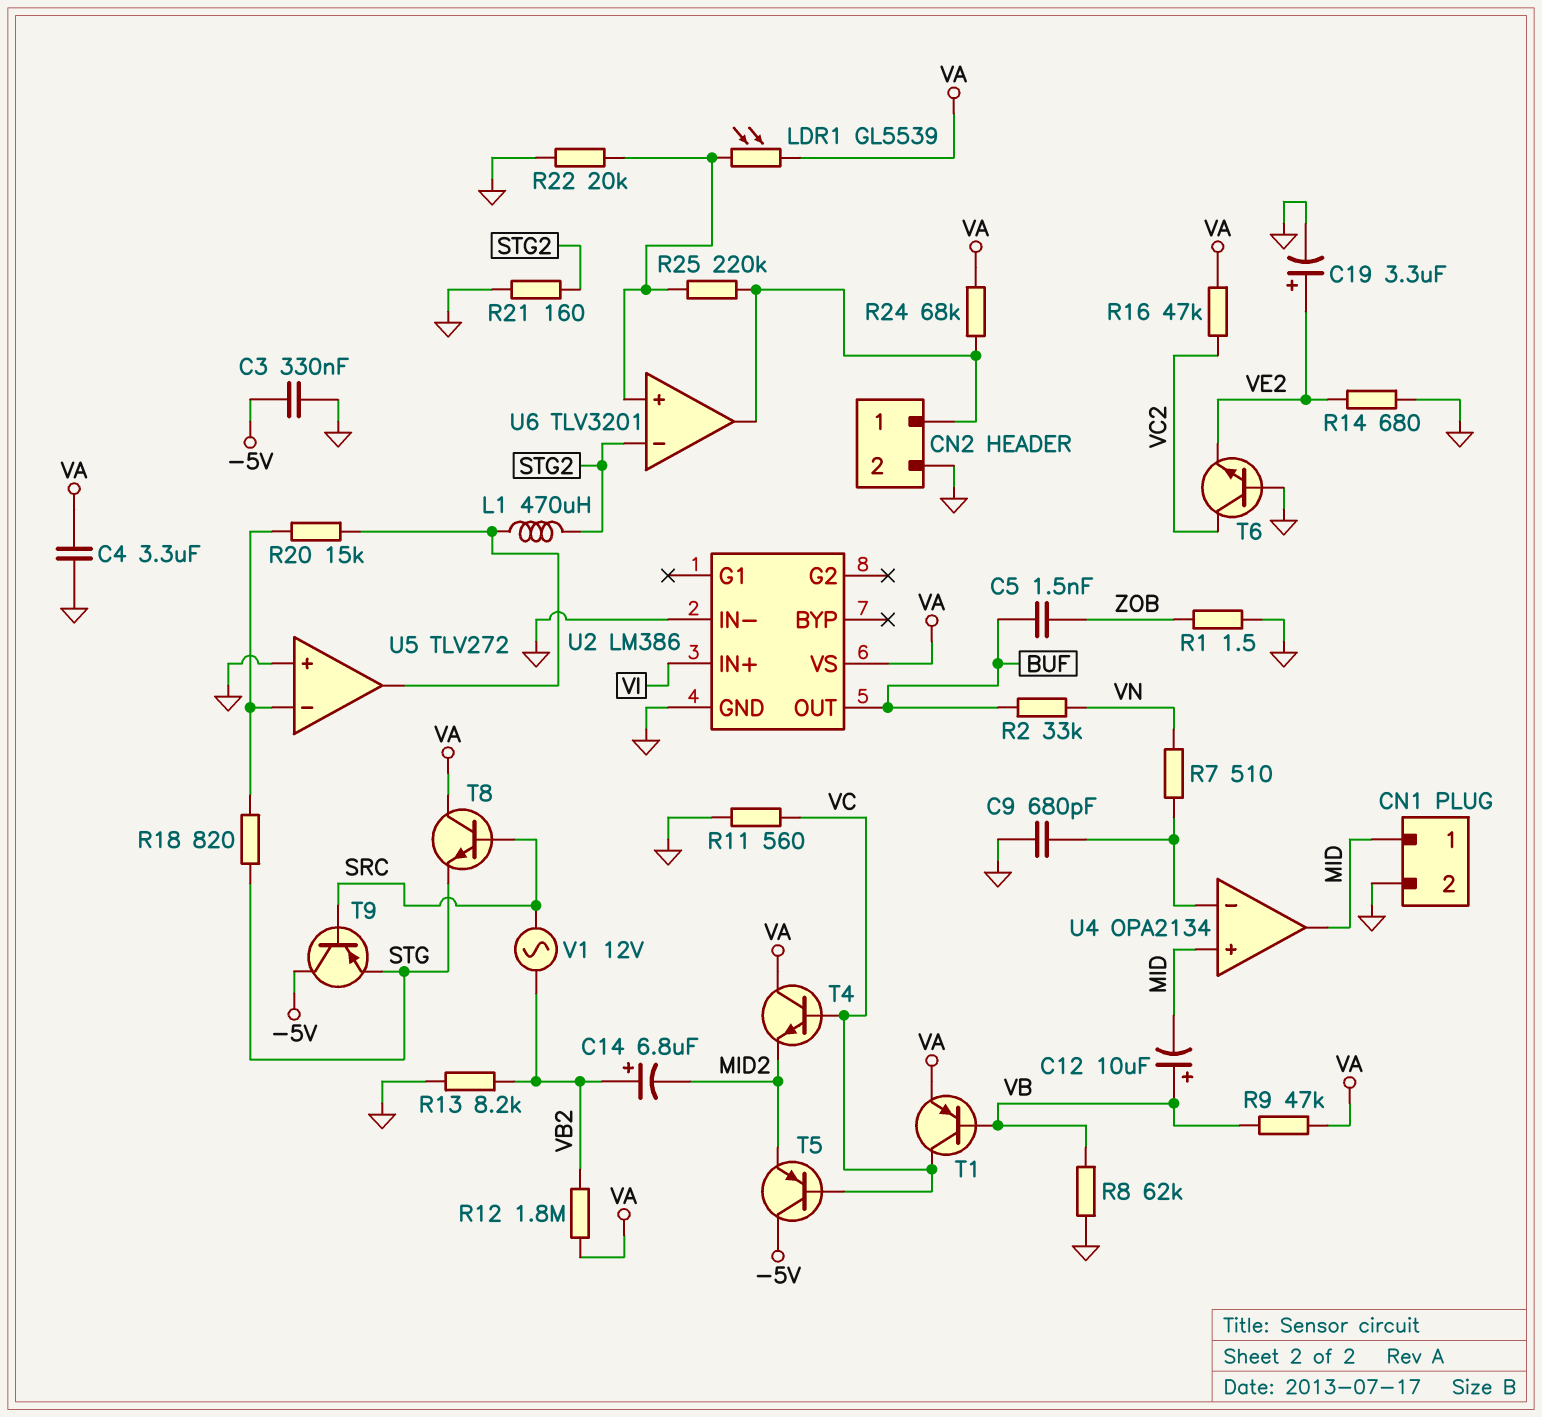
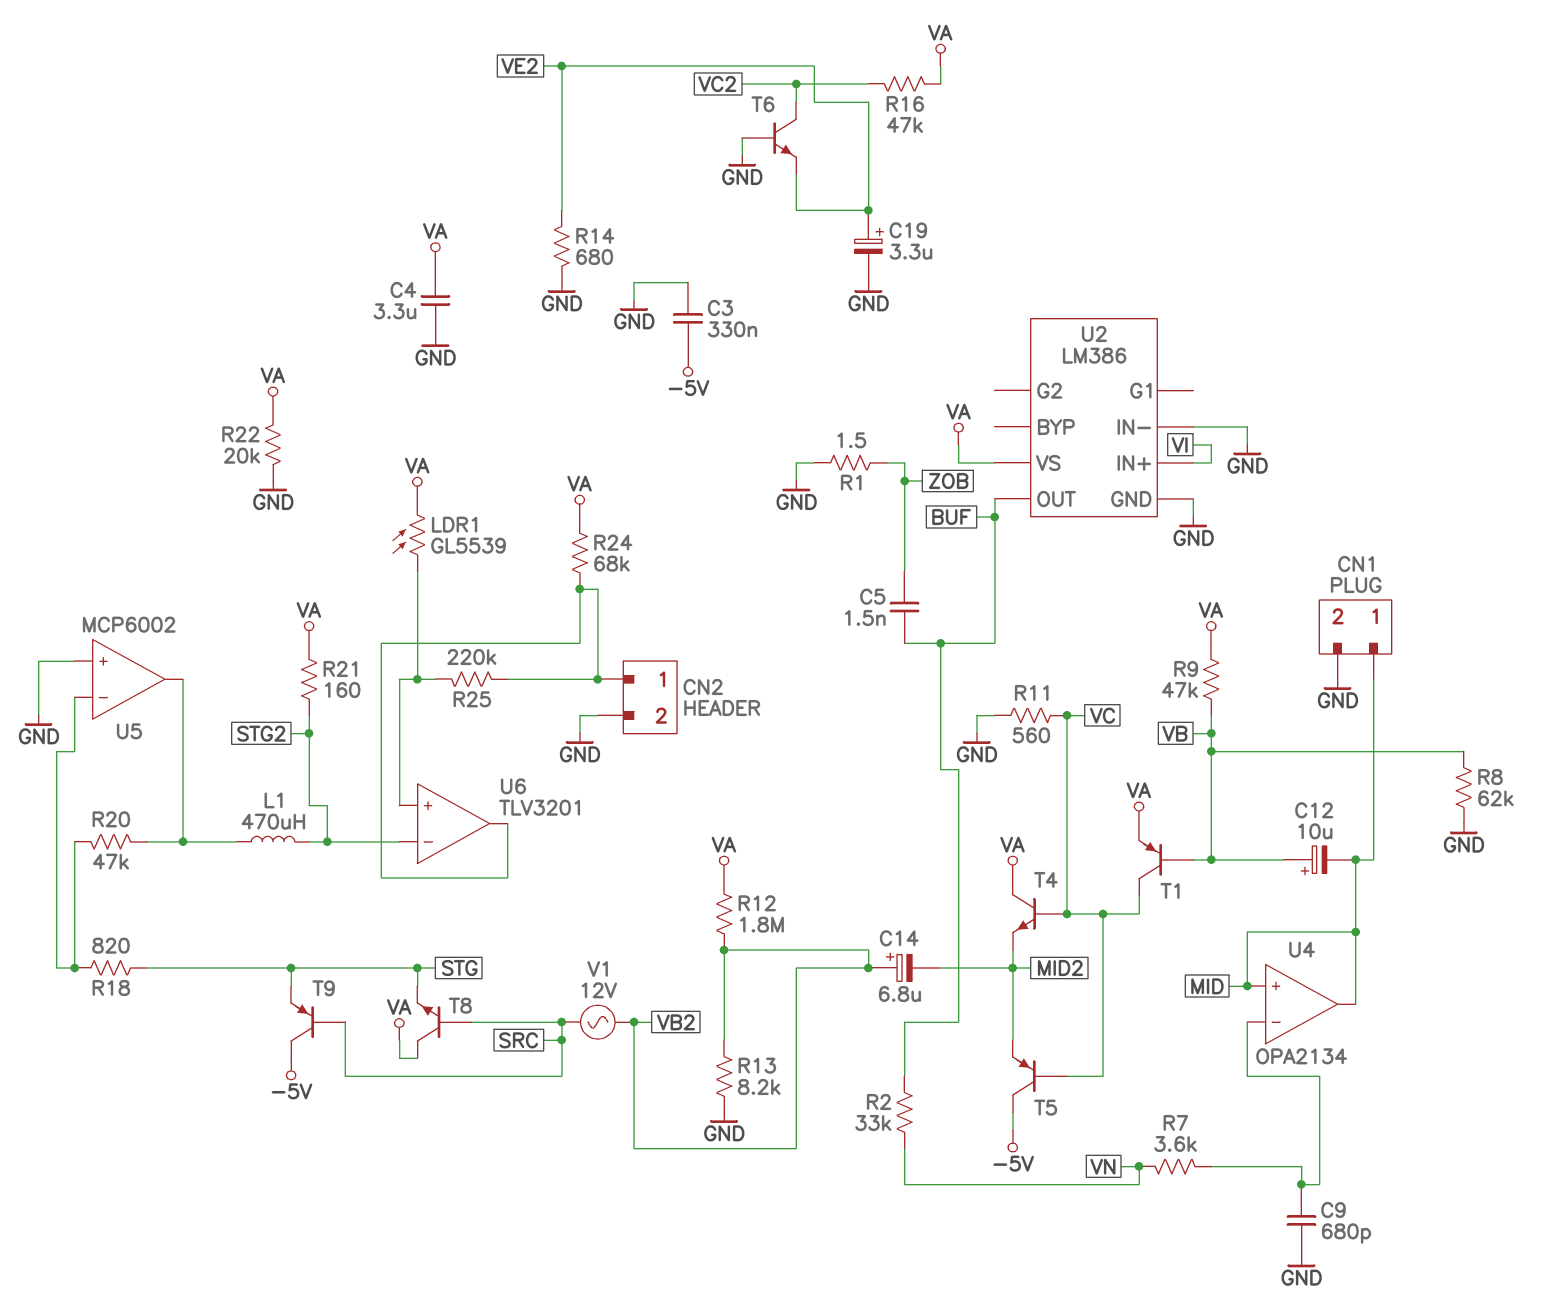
R7: 510 (U4/in-, VN) -> 3.6k (U4/in-, VN)
R20: 15k (U5/in-, U5/out) -> 47k (U5/in-, U5/out)
R21: 160 (GND, STG2) -> 160 (STG2, VA)
R22: 20k (GND, U6/in+) -> 20k (GND, VA)
U5: TLV272 -> MCP6002

